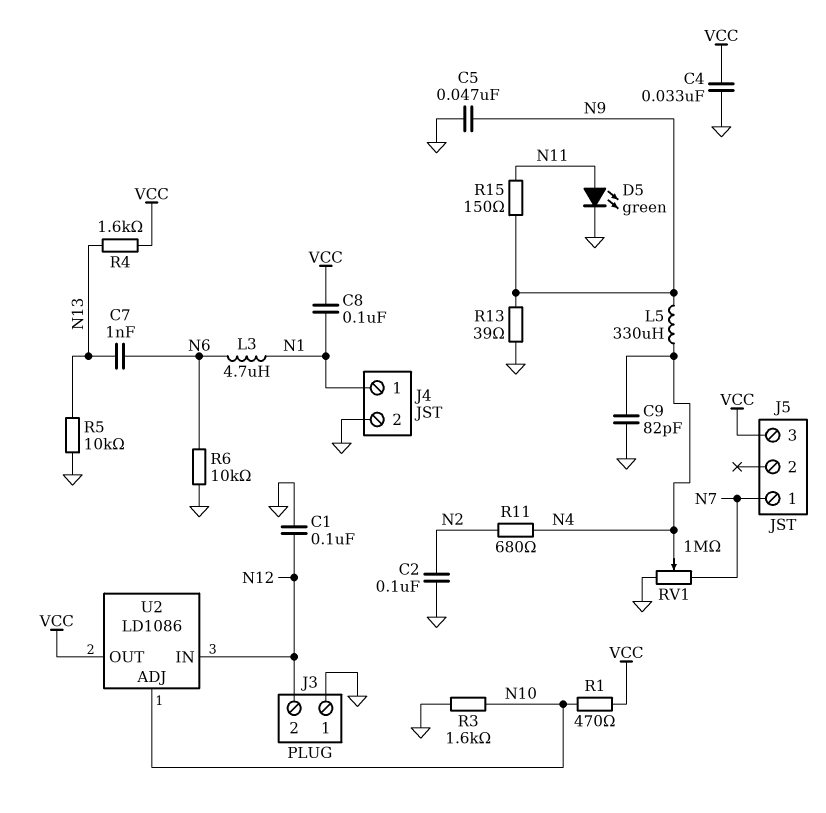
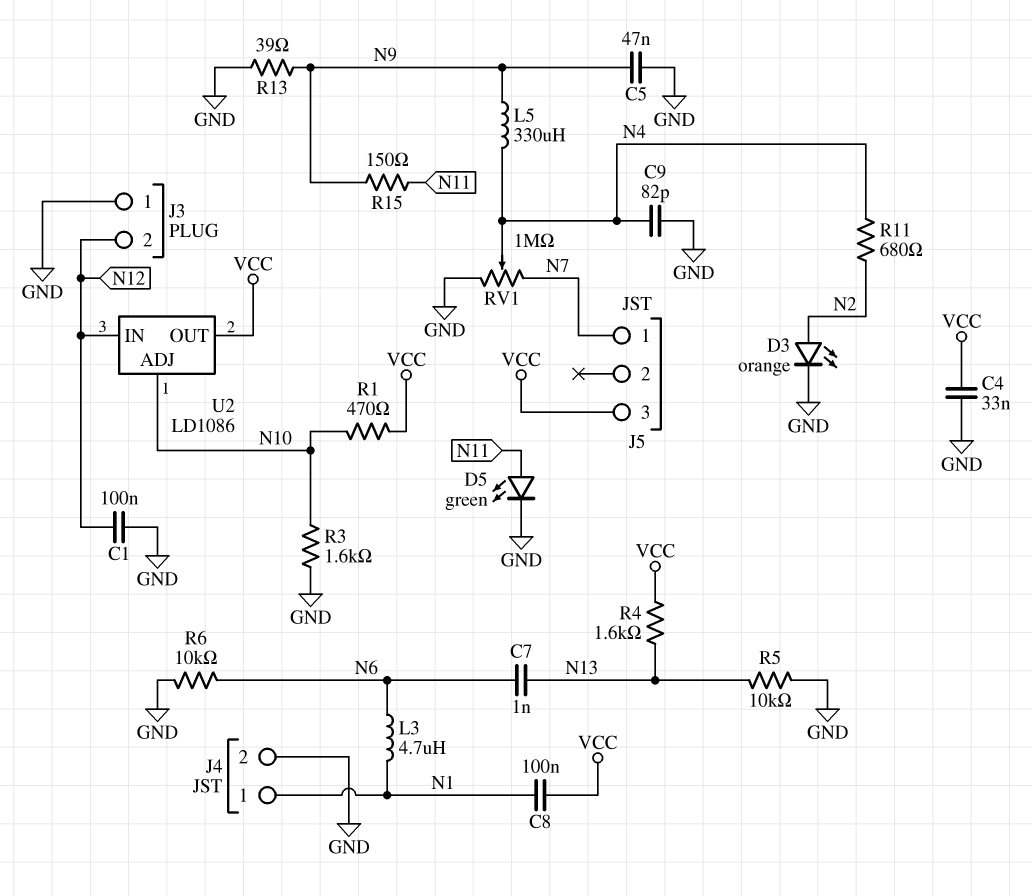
C2: 100nF (GND, N2) -> none
D3: none -> LED orange (A N2, K GND)

